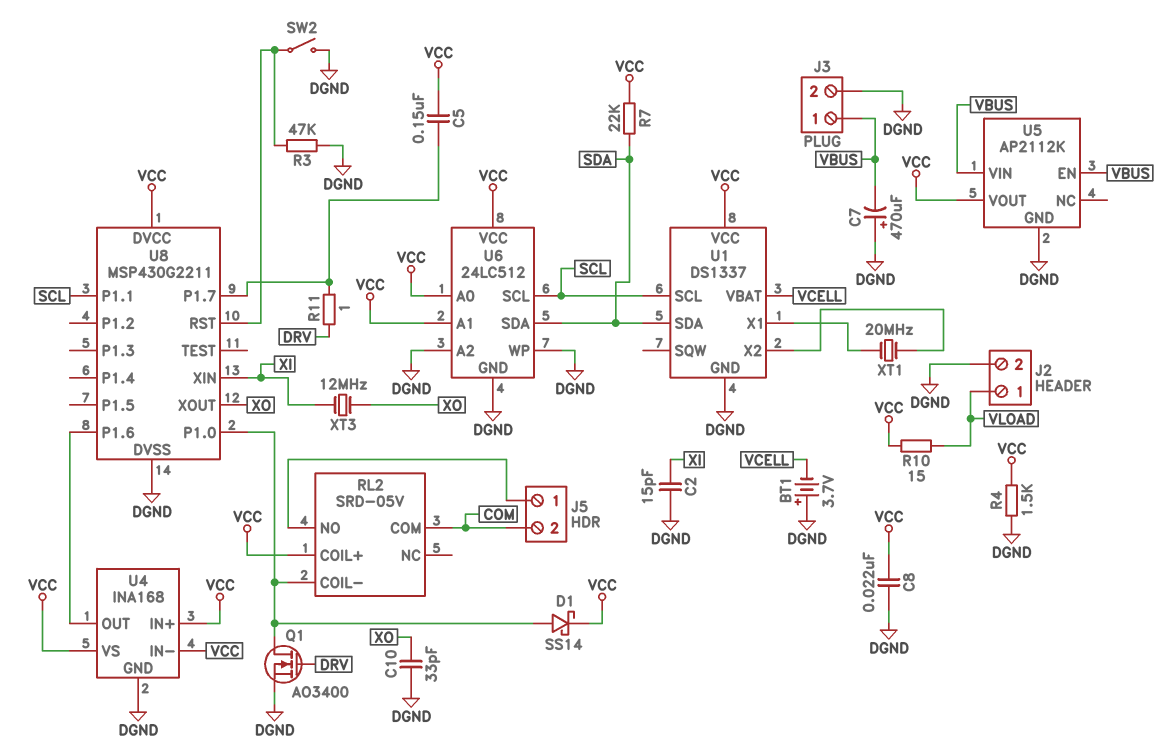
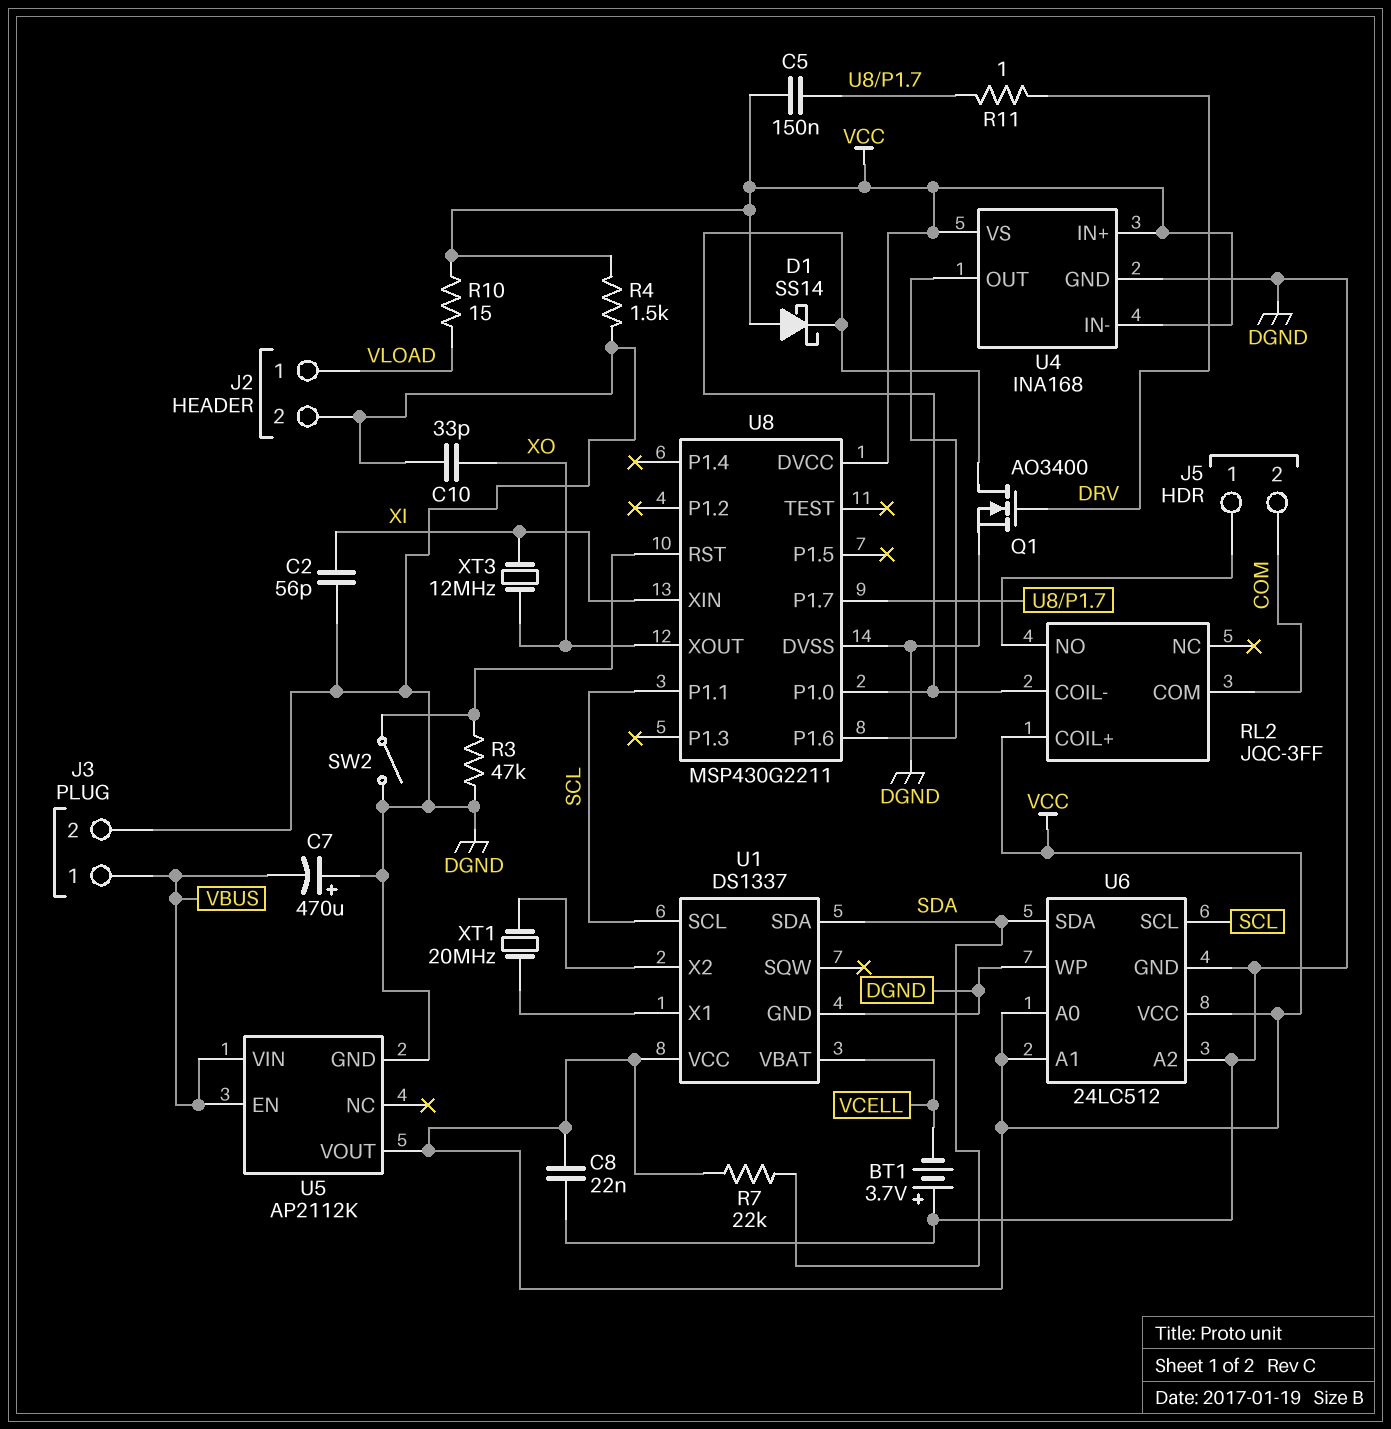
C2: 15pF (DGND, XI) -> 56pF (DGND, XI)
D1: schottky SS14 (A RL2/COIL-, K VCC) -> schottky SS14 (A VCC, K RL2/COIL-)
RL2: SRD-05V -> JQC-3FF

